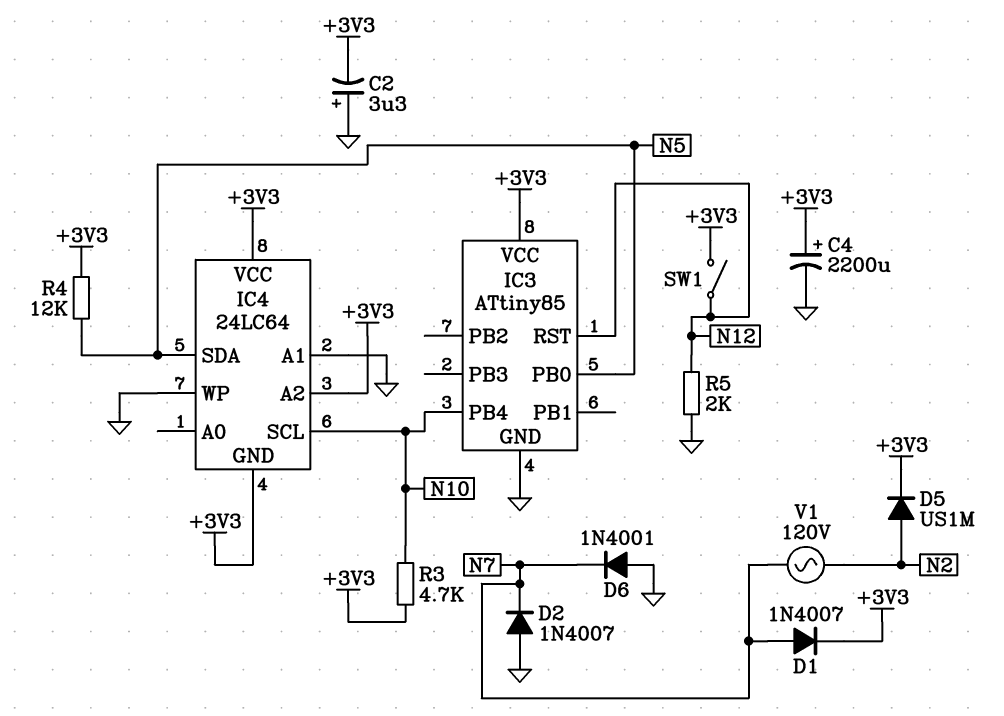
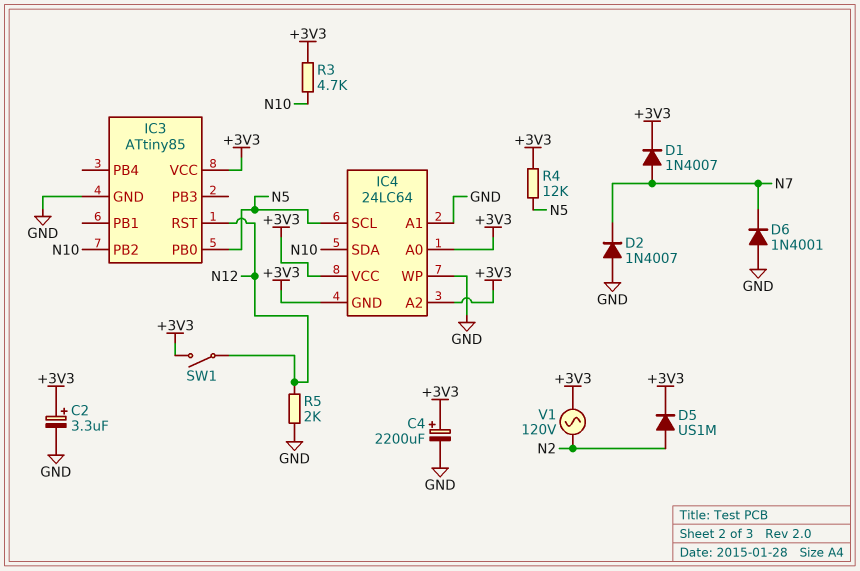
C2: 3.3uF (plus GND, minus +3V3) -> 3.3uF (plus +3V3, minus GND)
IC3 pin PB2: none -> N10
IC3 pin PB4: N10 -> none
IC4 pin A0: none -> +3V3
IC4 pin SCL: N10 -> N5
IC4 pin SDA: N5 -> N10
V1: AC 120V (N2, N7) -> AC 120V (+3V3, N2)

